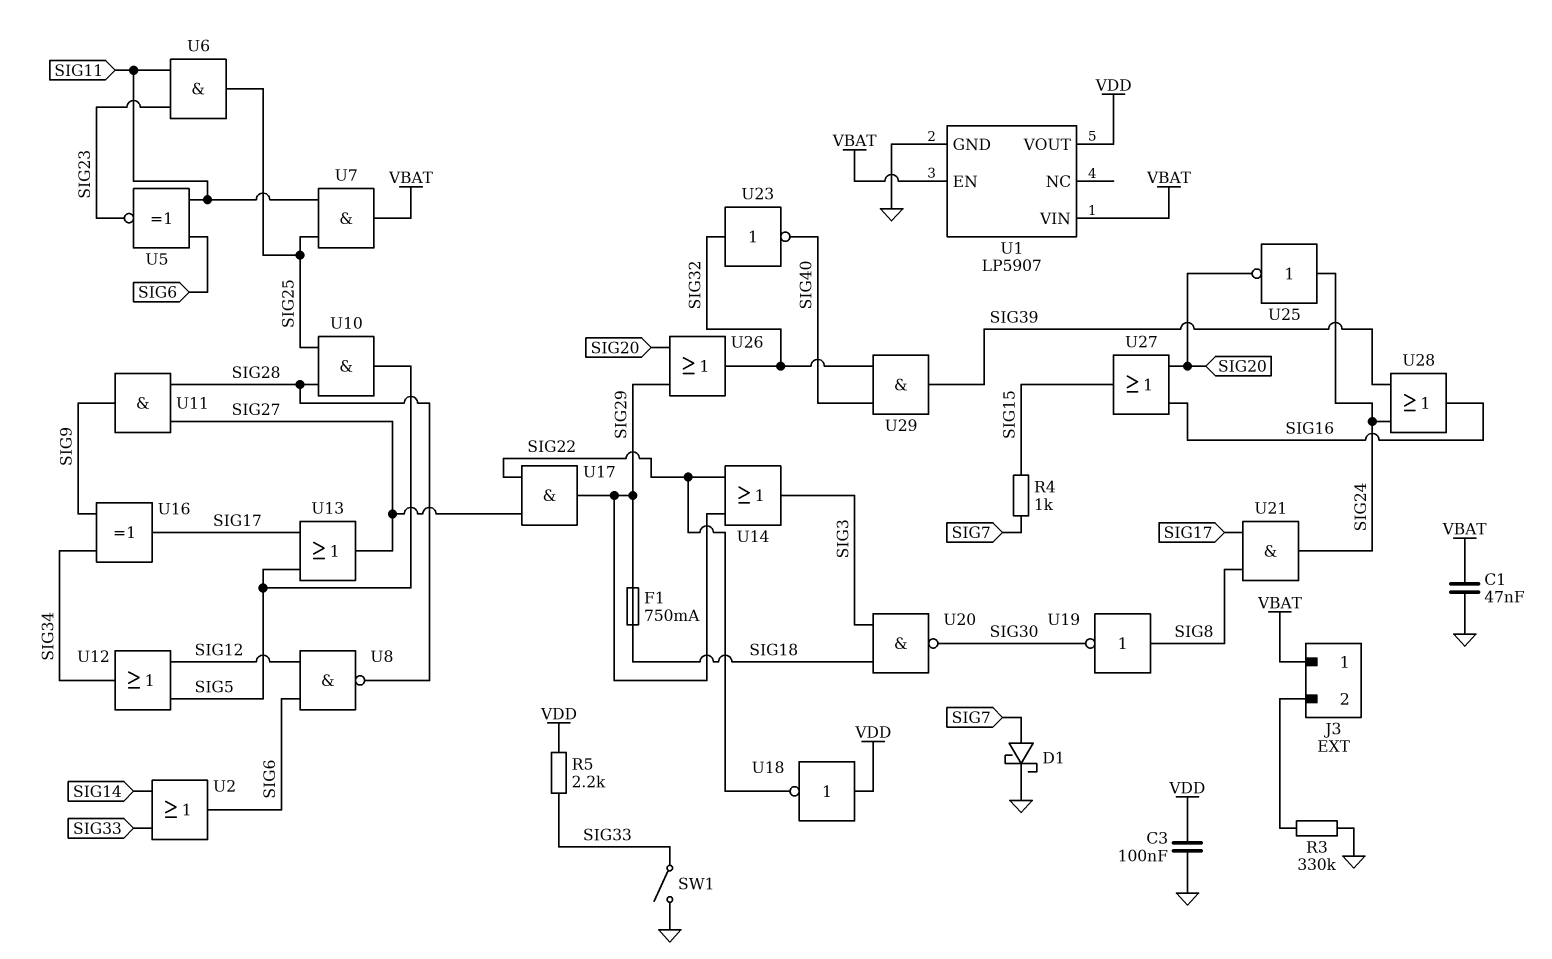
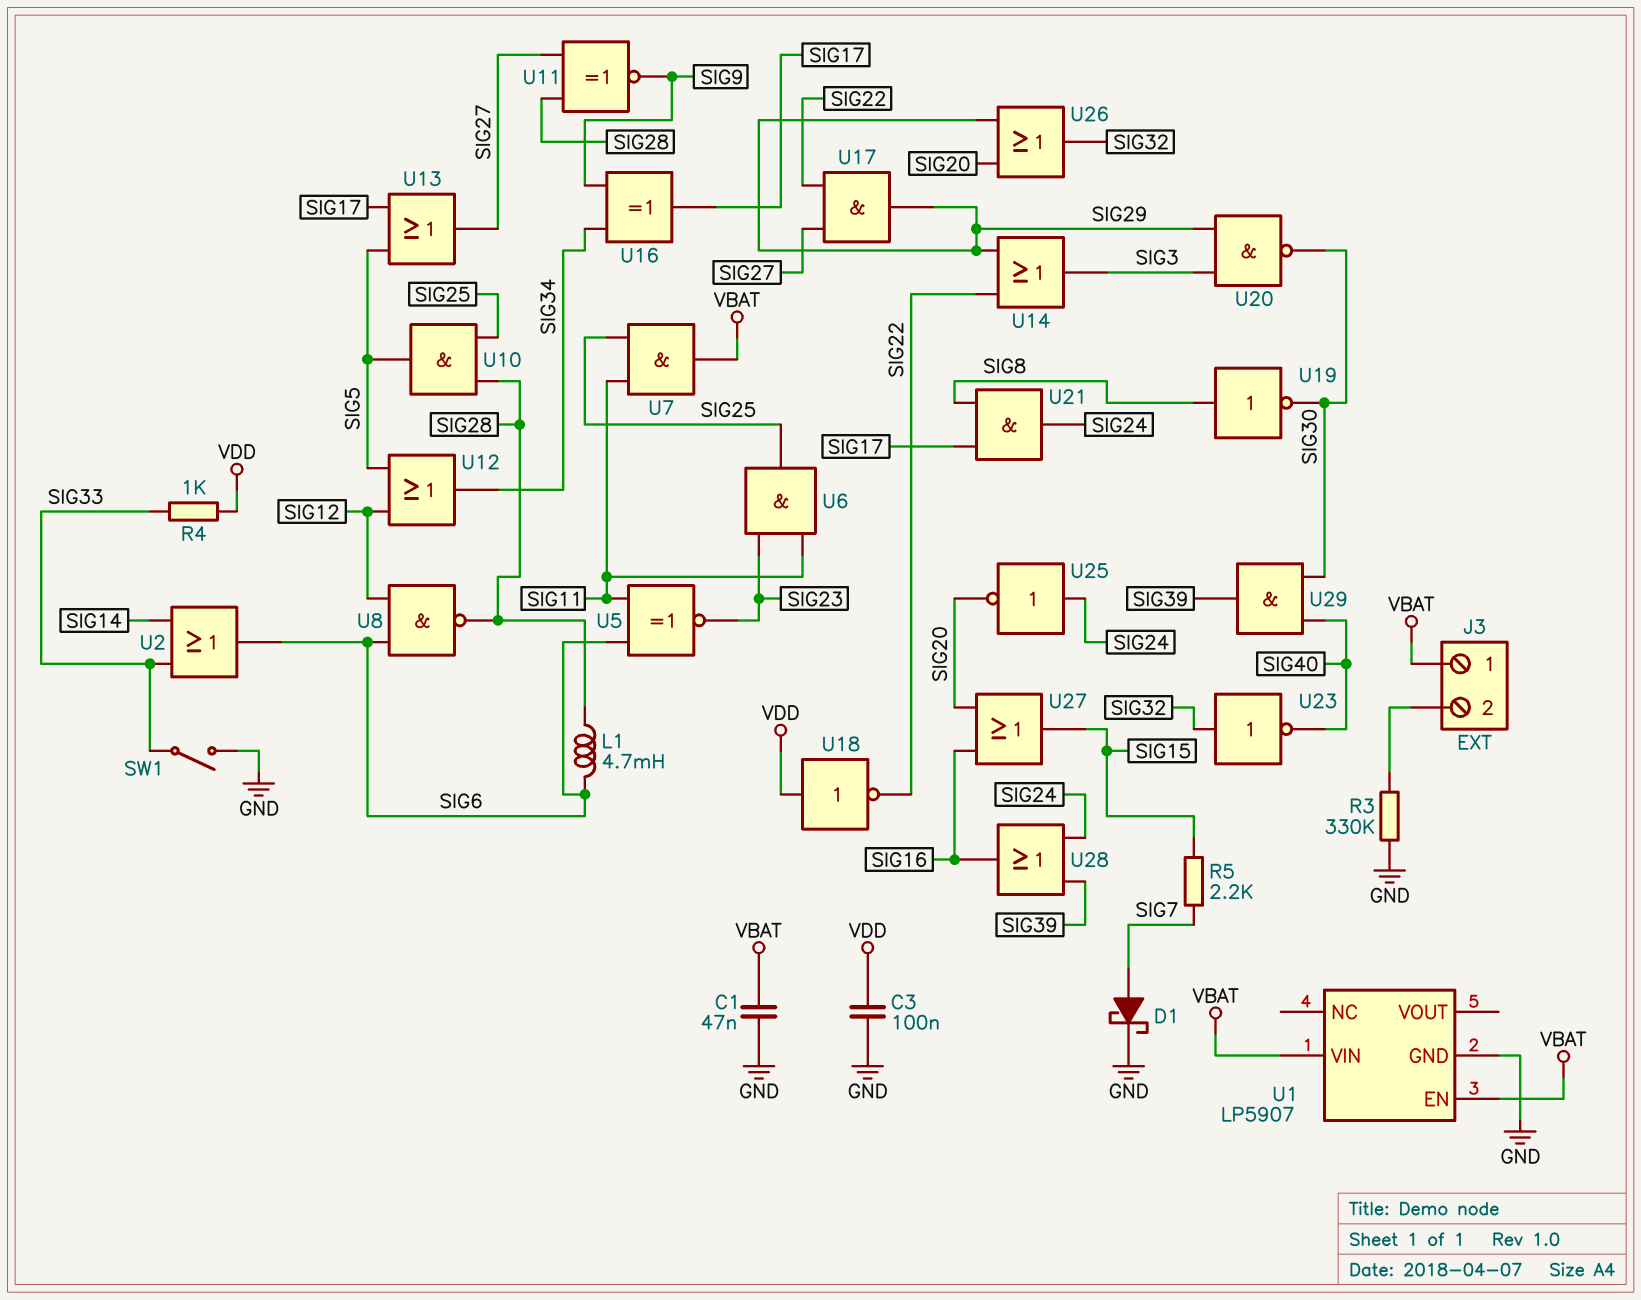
F1: 750mA (SIG18, SIG29) -> none
L1: none -> 4.7mH (SIG6, SIG28)
R4: 1k (SIG7, SIG15) -> 1k (SIG33, VDD)
R5: 2.2k (SIG33, VDD) -> 2.2k (SIG7, SIG15)
U1 pin VOUT: VDD -> none
U11: AND (in SIG27, in SIG28, out SIG9) -> XNOR (in SIG27, in SIG28, out SIG9)
U20: NAND (in SIG3, in SIG18, out SIG30) -> NAND (in SIG3, in SIG29, out SIG30)
U29: AND (in SIG32, in SIG40, out SIG39) -> AND (in SIG30, in SIG40, out SIG39)

